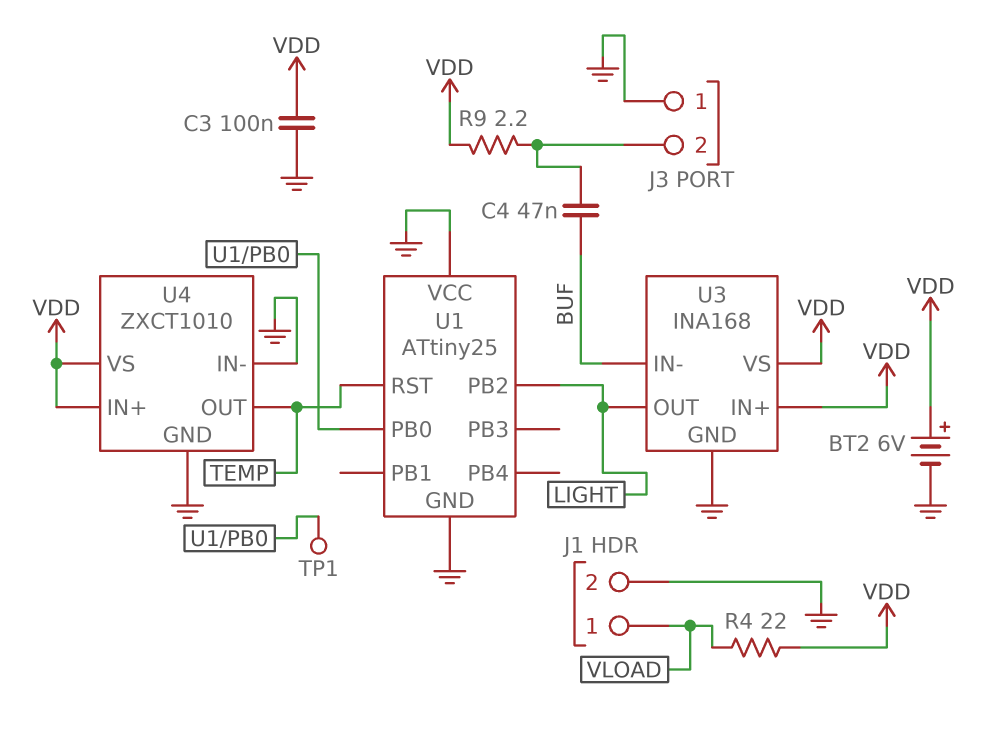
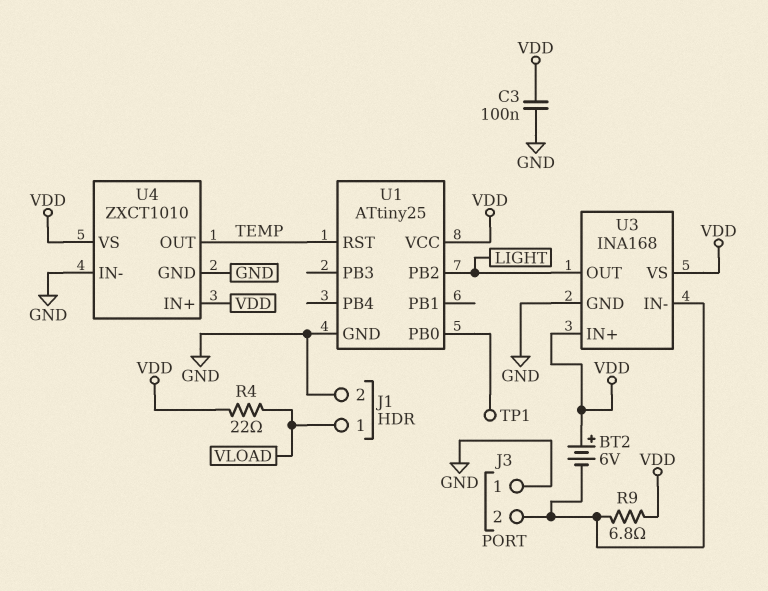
BT2: 6V (plus VDD, minus GND) -> 6V (plus VDD, minus J3/2)
C4: 47nF (BUF, J3/2) -> none
R9: 2.2 (J3/2, VDD) -> 6.8 (J3/2, VDD)
U1 pin VCC: GND -> VDD
U3 pin IN-: BUF -> J3/2

